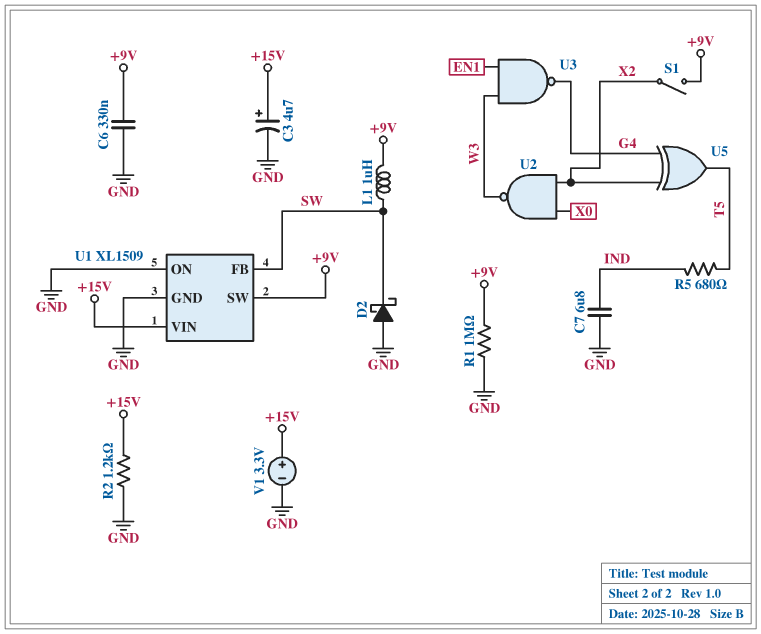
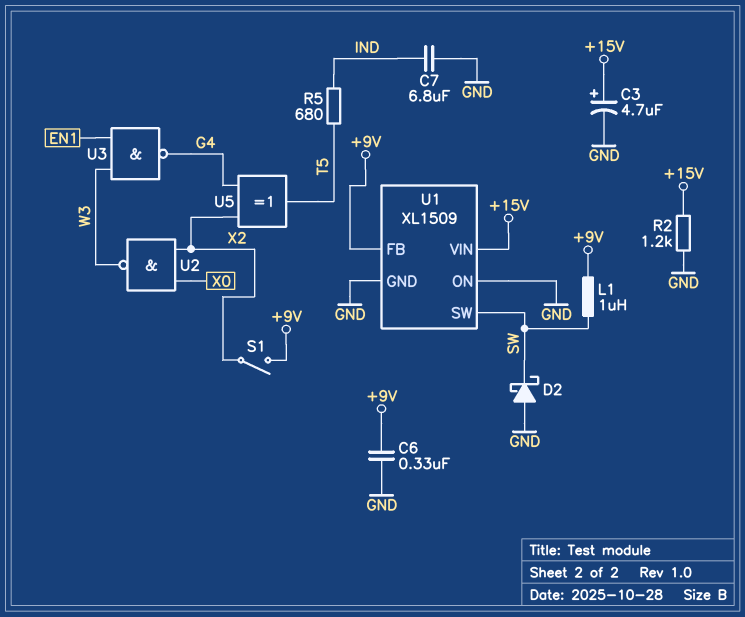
R1: 1M (+9V, GND) -> none
U1 pin FB: SW -> +9V
U1 pin SW: +9V -> SW
V1: 3.3V (plus +15V, minus GND) -> none

